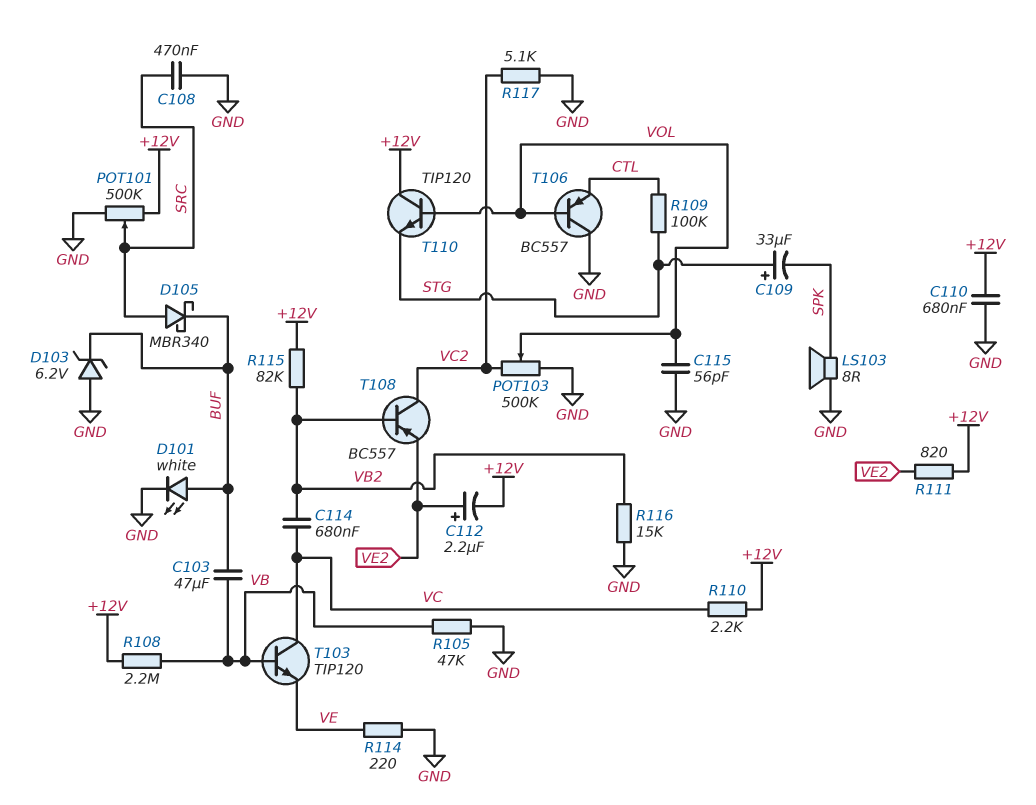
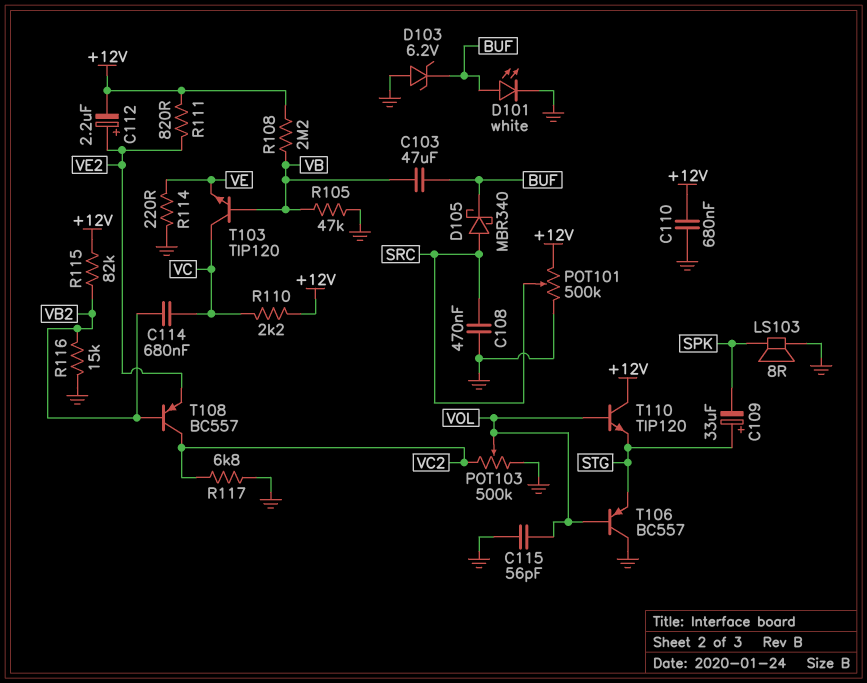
R109: 100k (CTL, STG) -> none
R117: 5.1k (GND, VC2) -> 6.8k (GND, VC2)
T106: PNP BC557 (B VOL, C GND, E CTL) -> PNP BC557 (B VOL, C GND, E STG)

